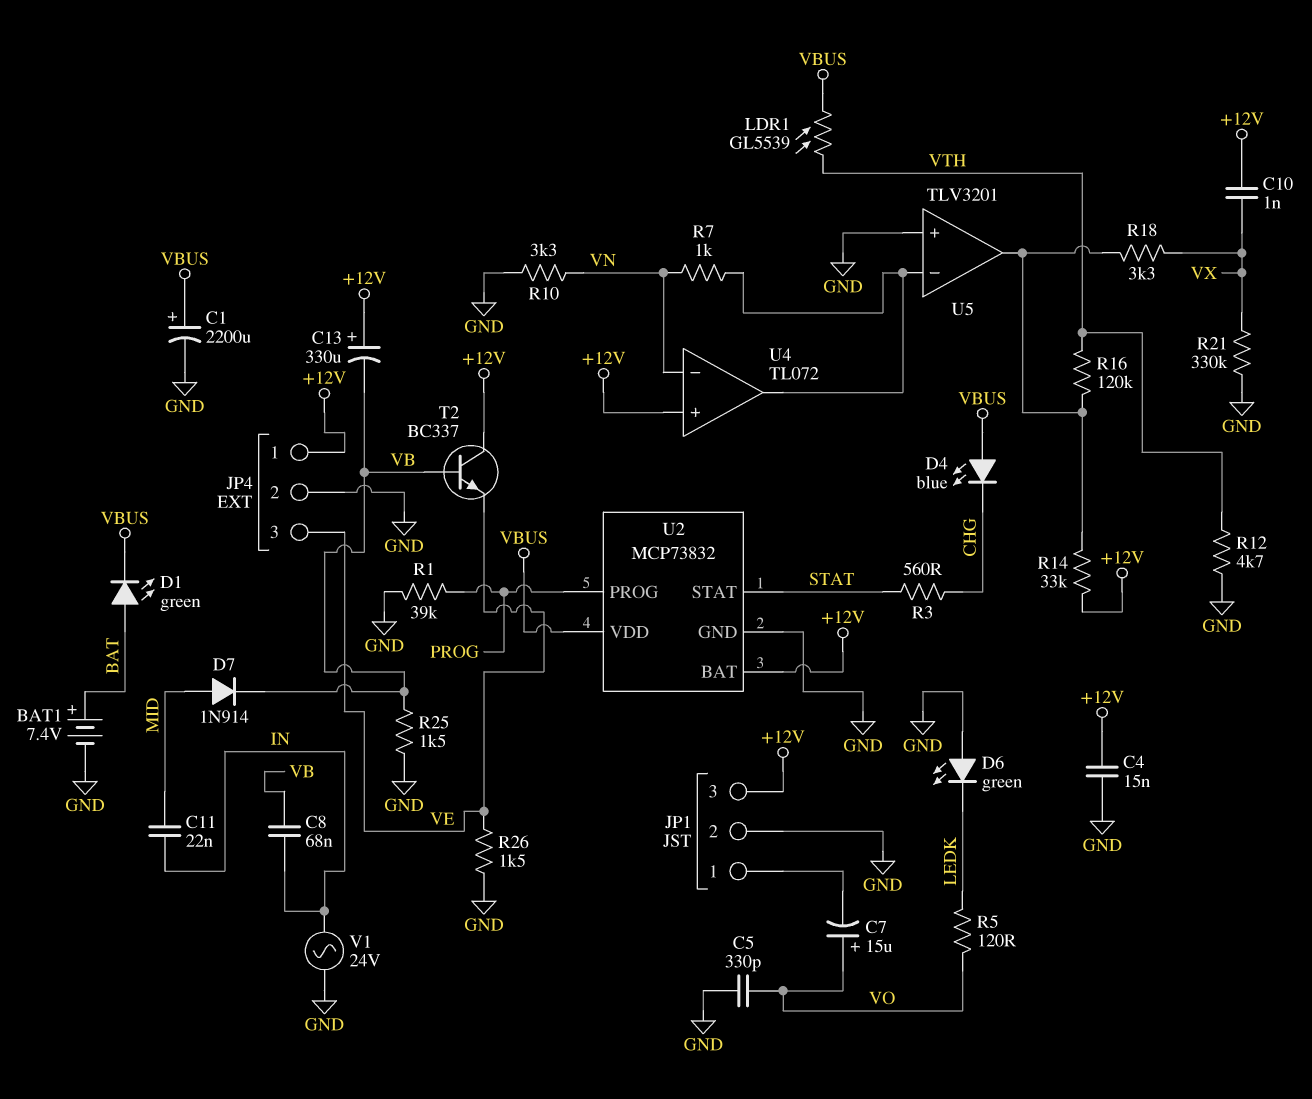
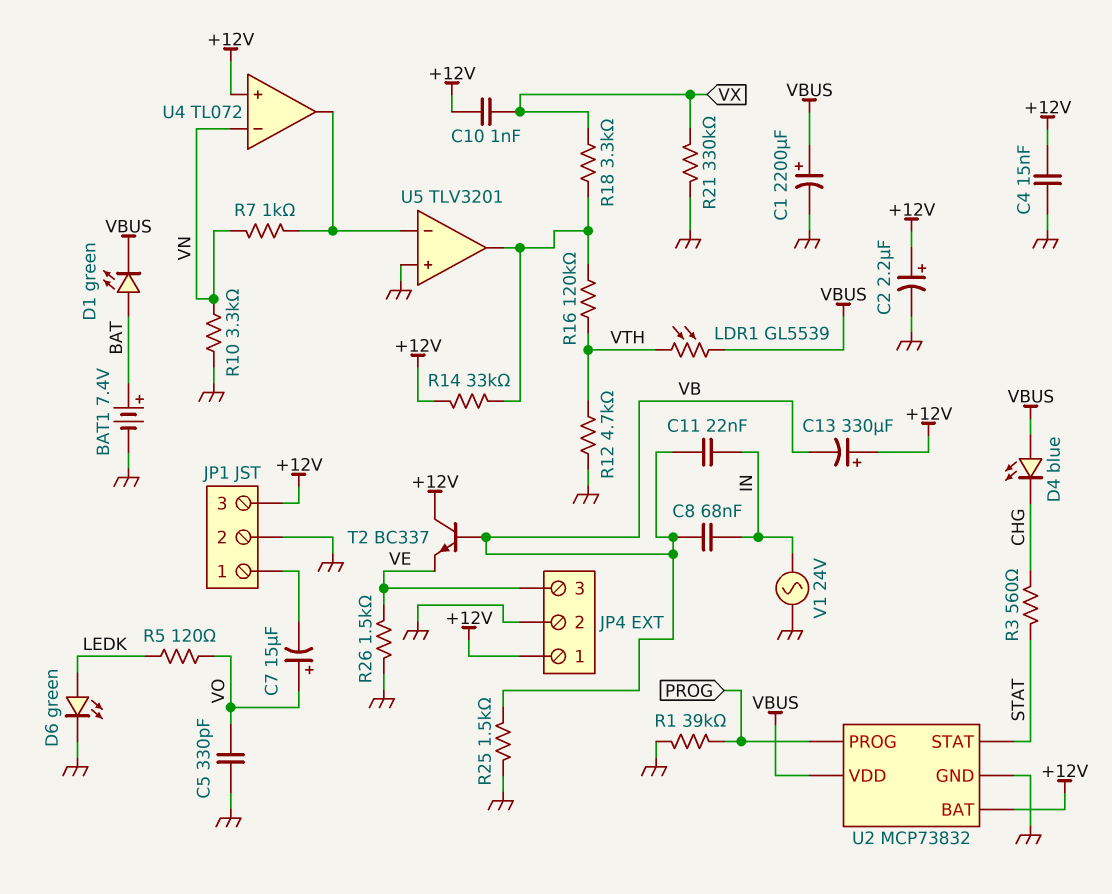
C2: none -> 2.2uF (plus +12V, minus GND)
C11: 22nF (IN, MID) -> 22nF (IN, VB)
D6: LED green (A GND, K LEDK) -> LED green (A LEDK, K GND)
D7: diode 1N914 (A MID, K VB) -> none

